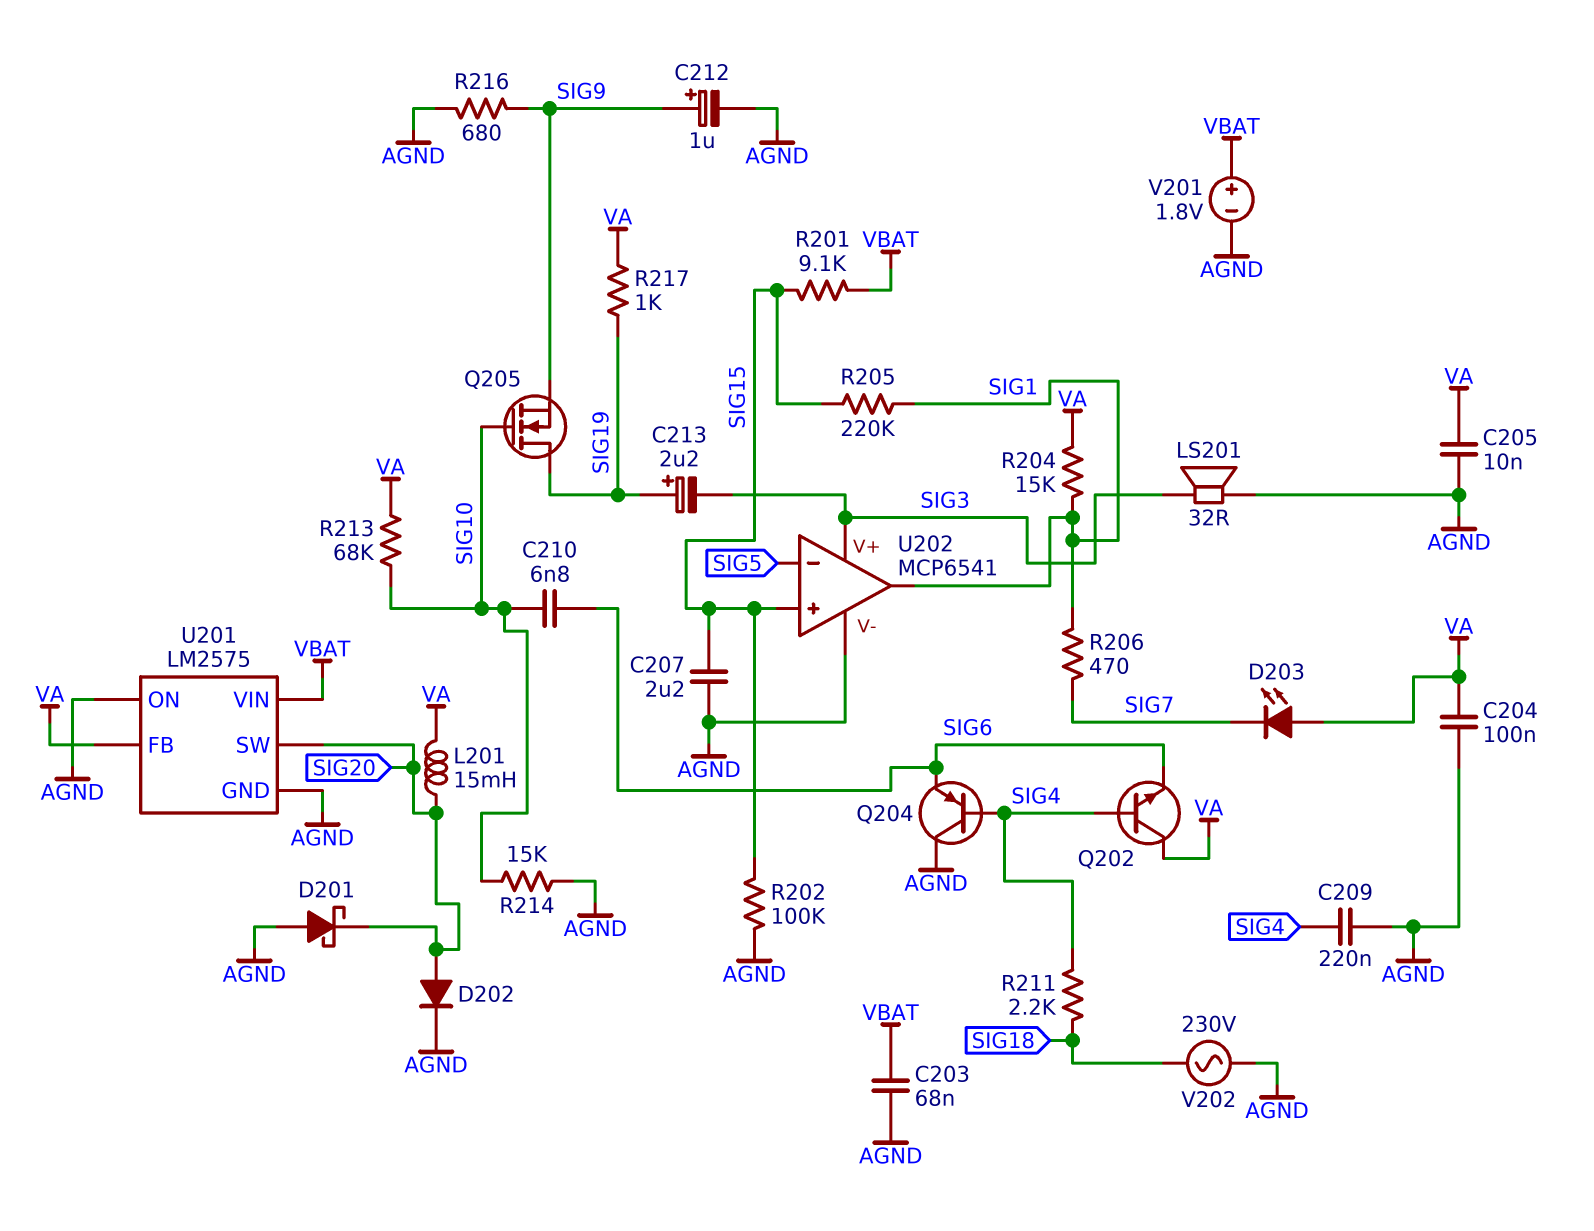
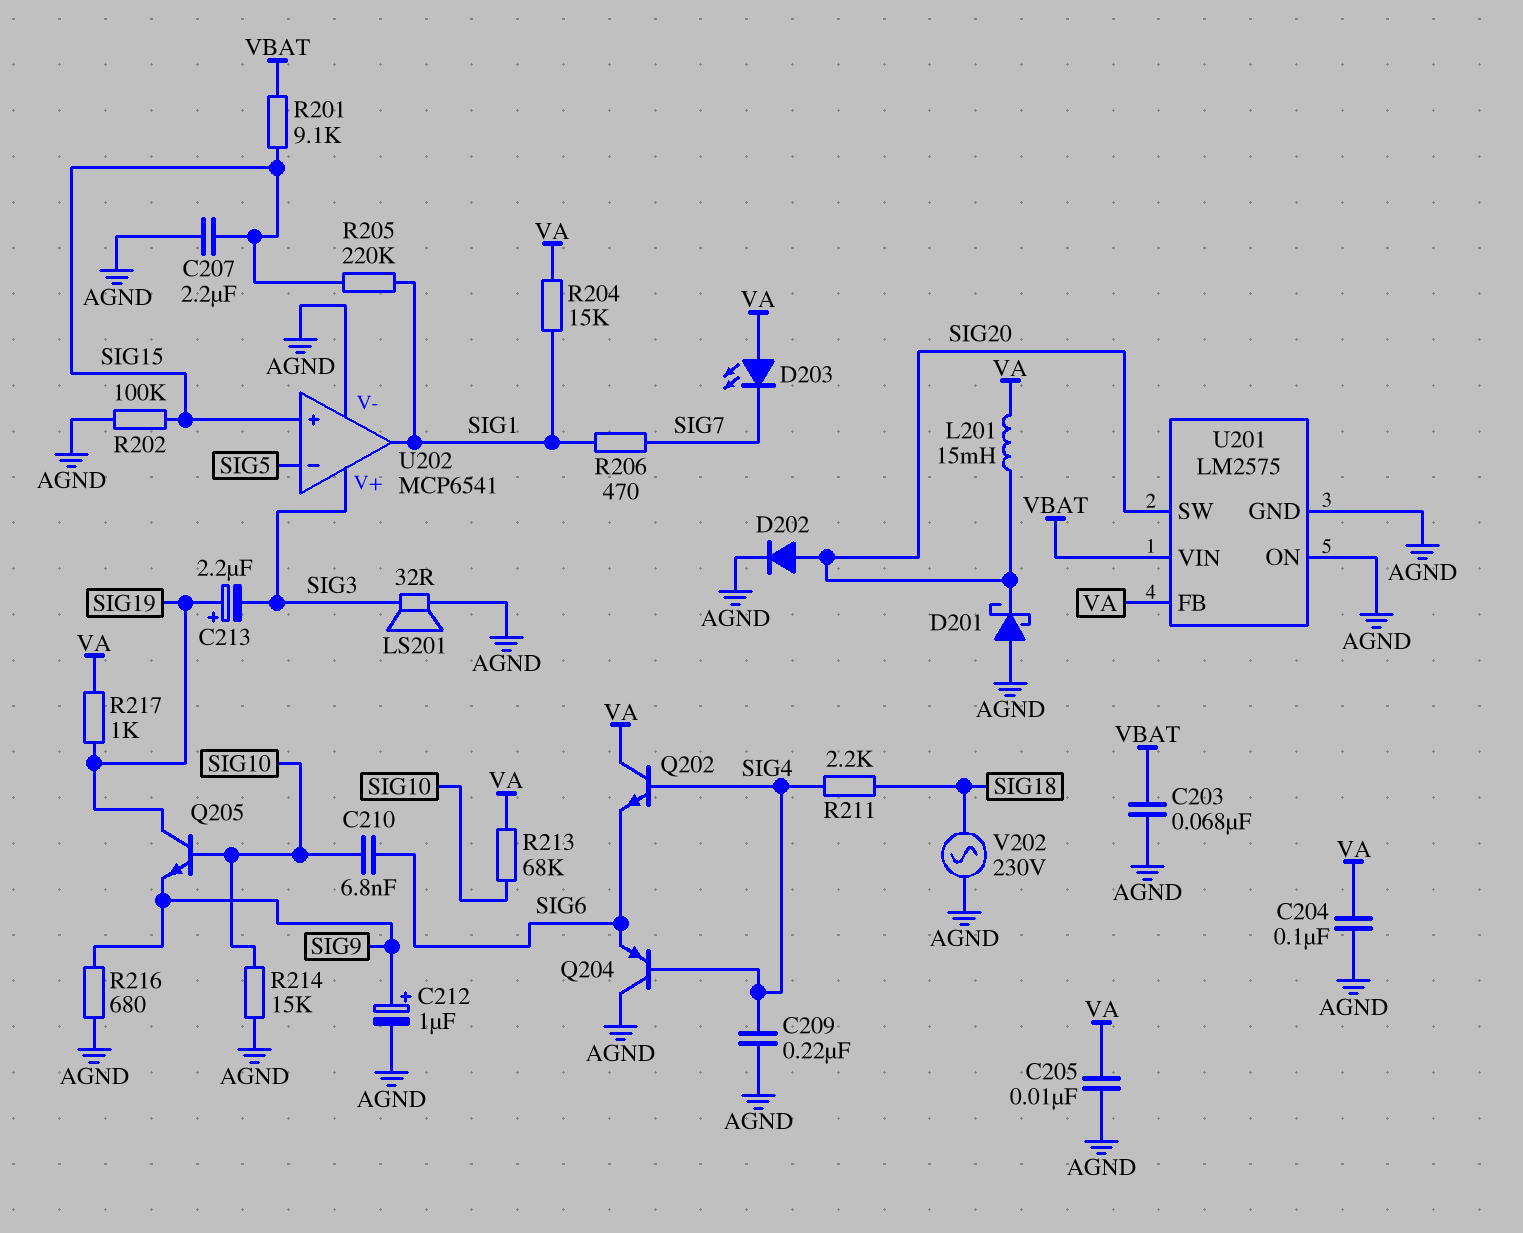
Q205: NMOS (G SIG10, D SIG19, S SIG9) -> NPN (B SIG10, C SIG19, E SIG9)
V201: 1.8V (plus VBAT, minus AGND) -> none

